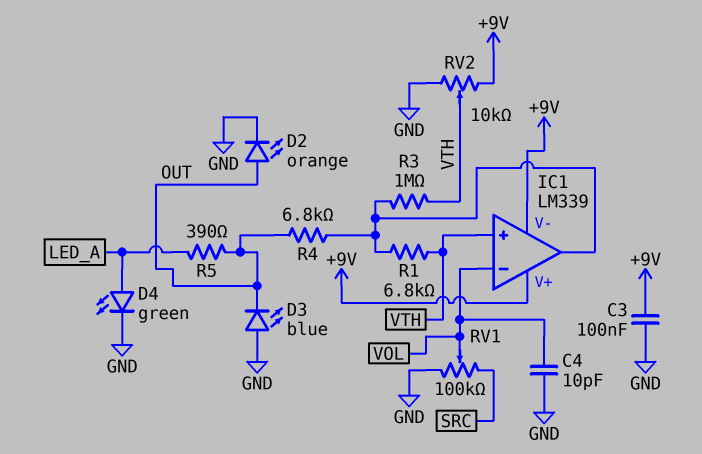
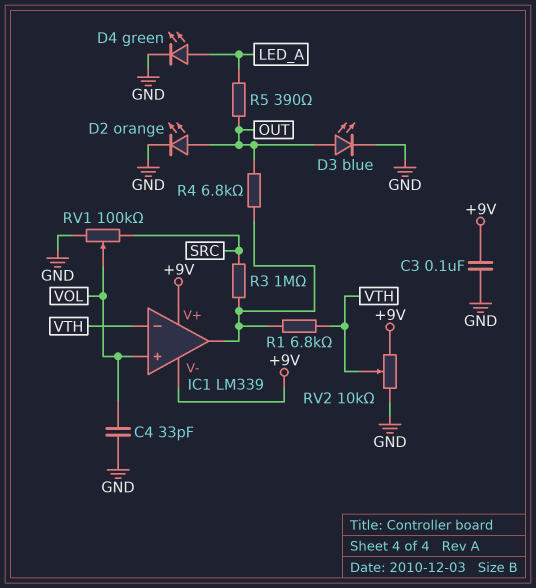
C4: 10pF (GND, VOL) -> 33pF (GND, VOL)
D3: LED blue (A GND, K OUT) -> LED blue (A OUT, K GND)
IC1 pin in+: VTH -> VOL
IC1 pin in-: VOL -> VTH
R3: 1M (IC1/out, VTH) -> 1M (IC1/out, SRC)

